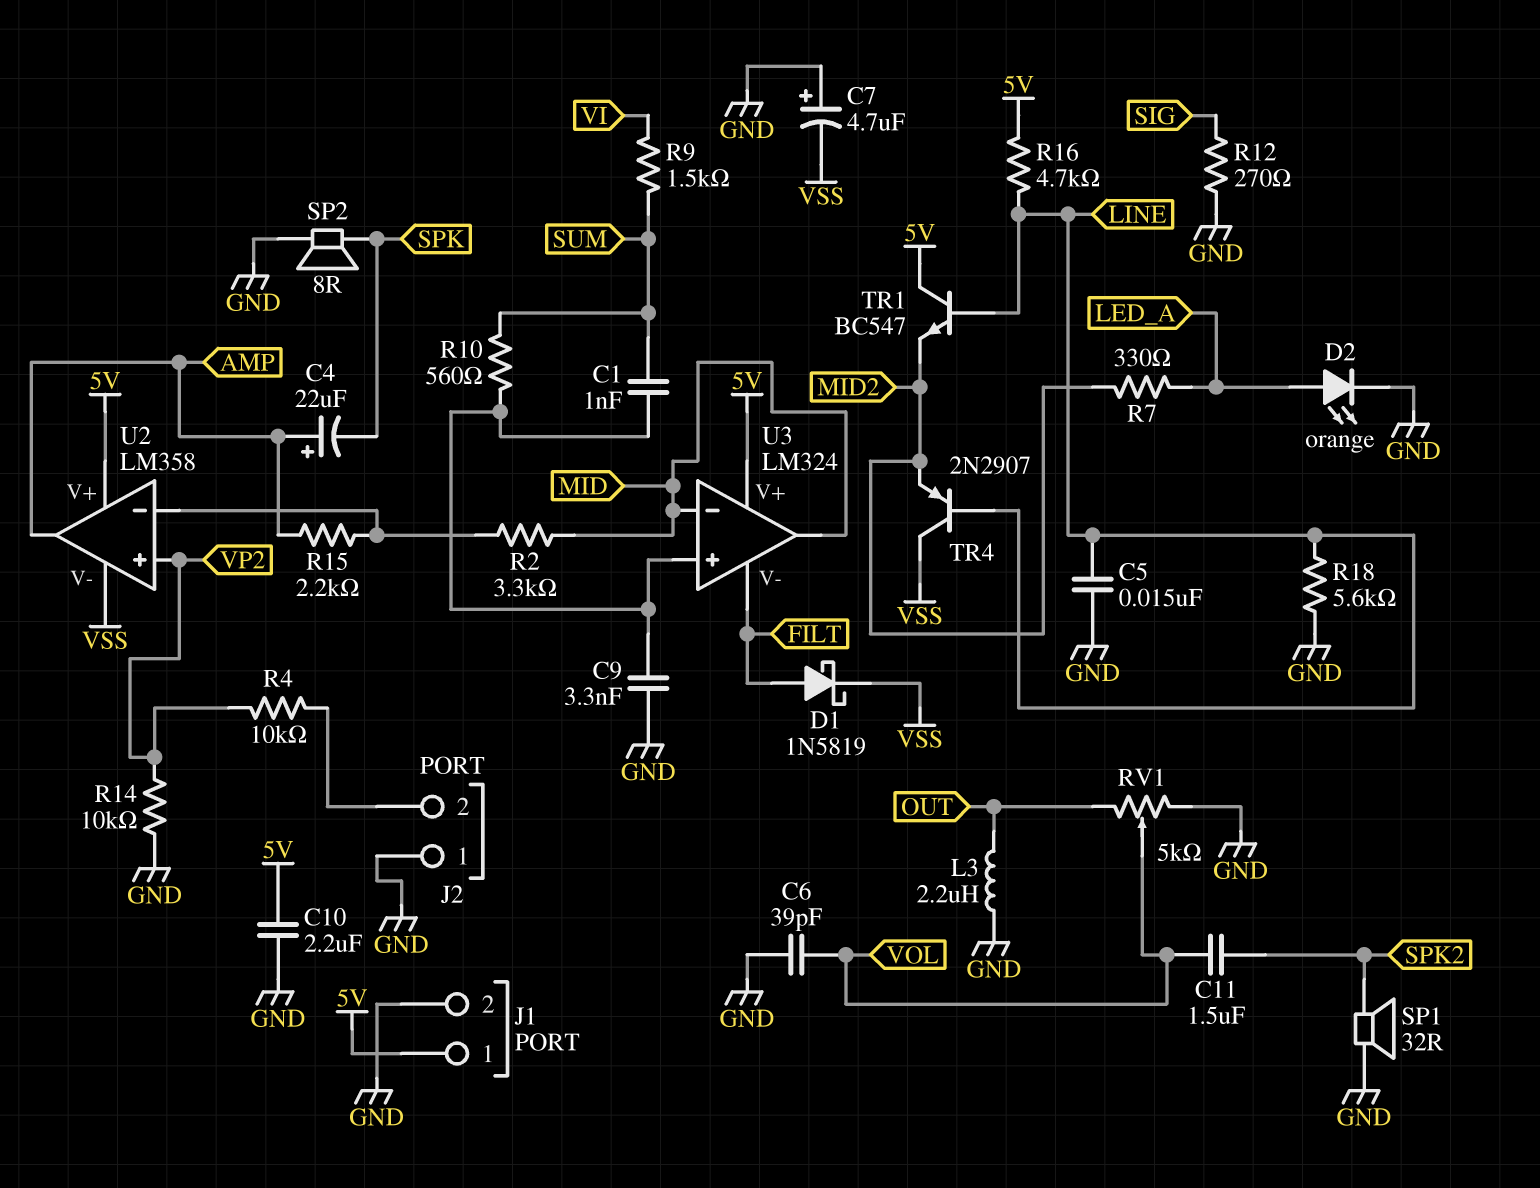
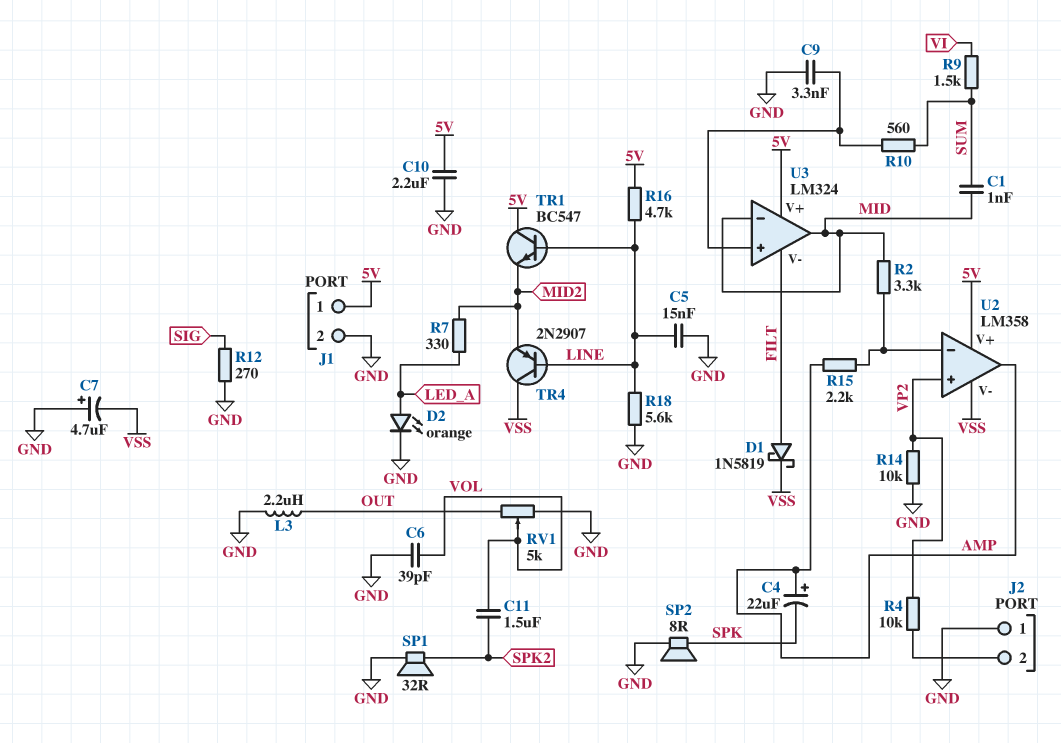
C1: 1nF (SUM, U3/in+) -> 1nF (MID, SUM)

